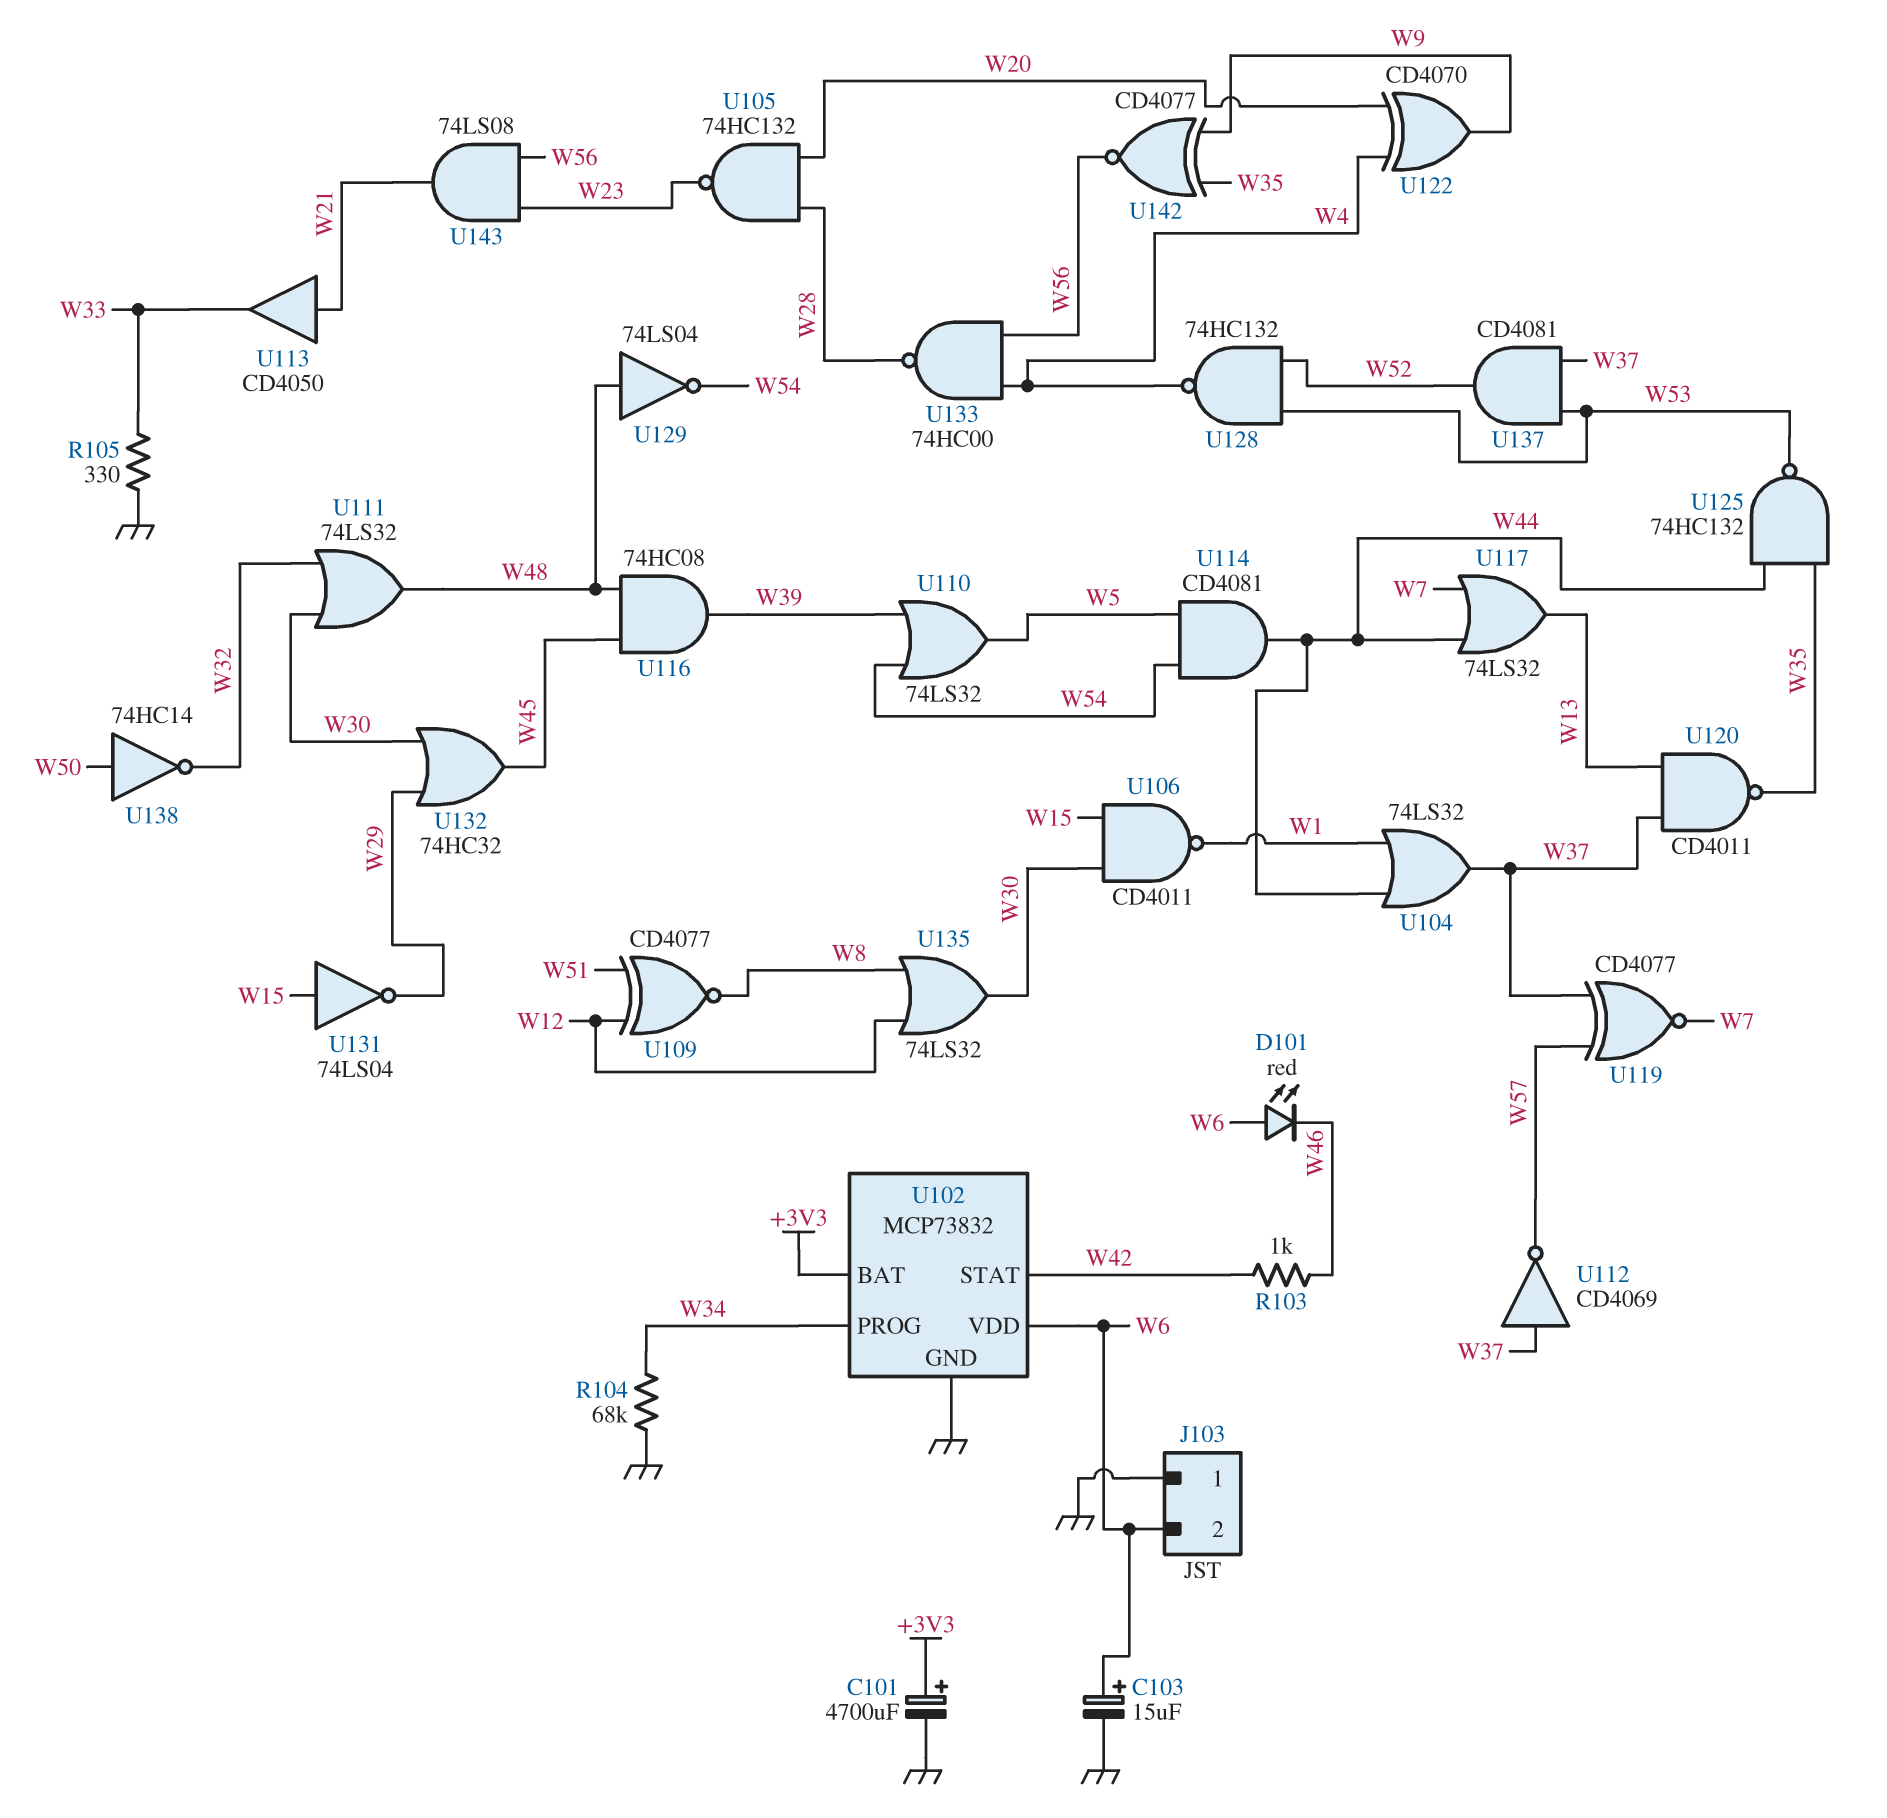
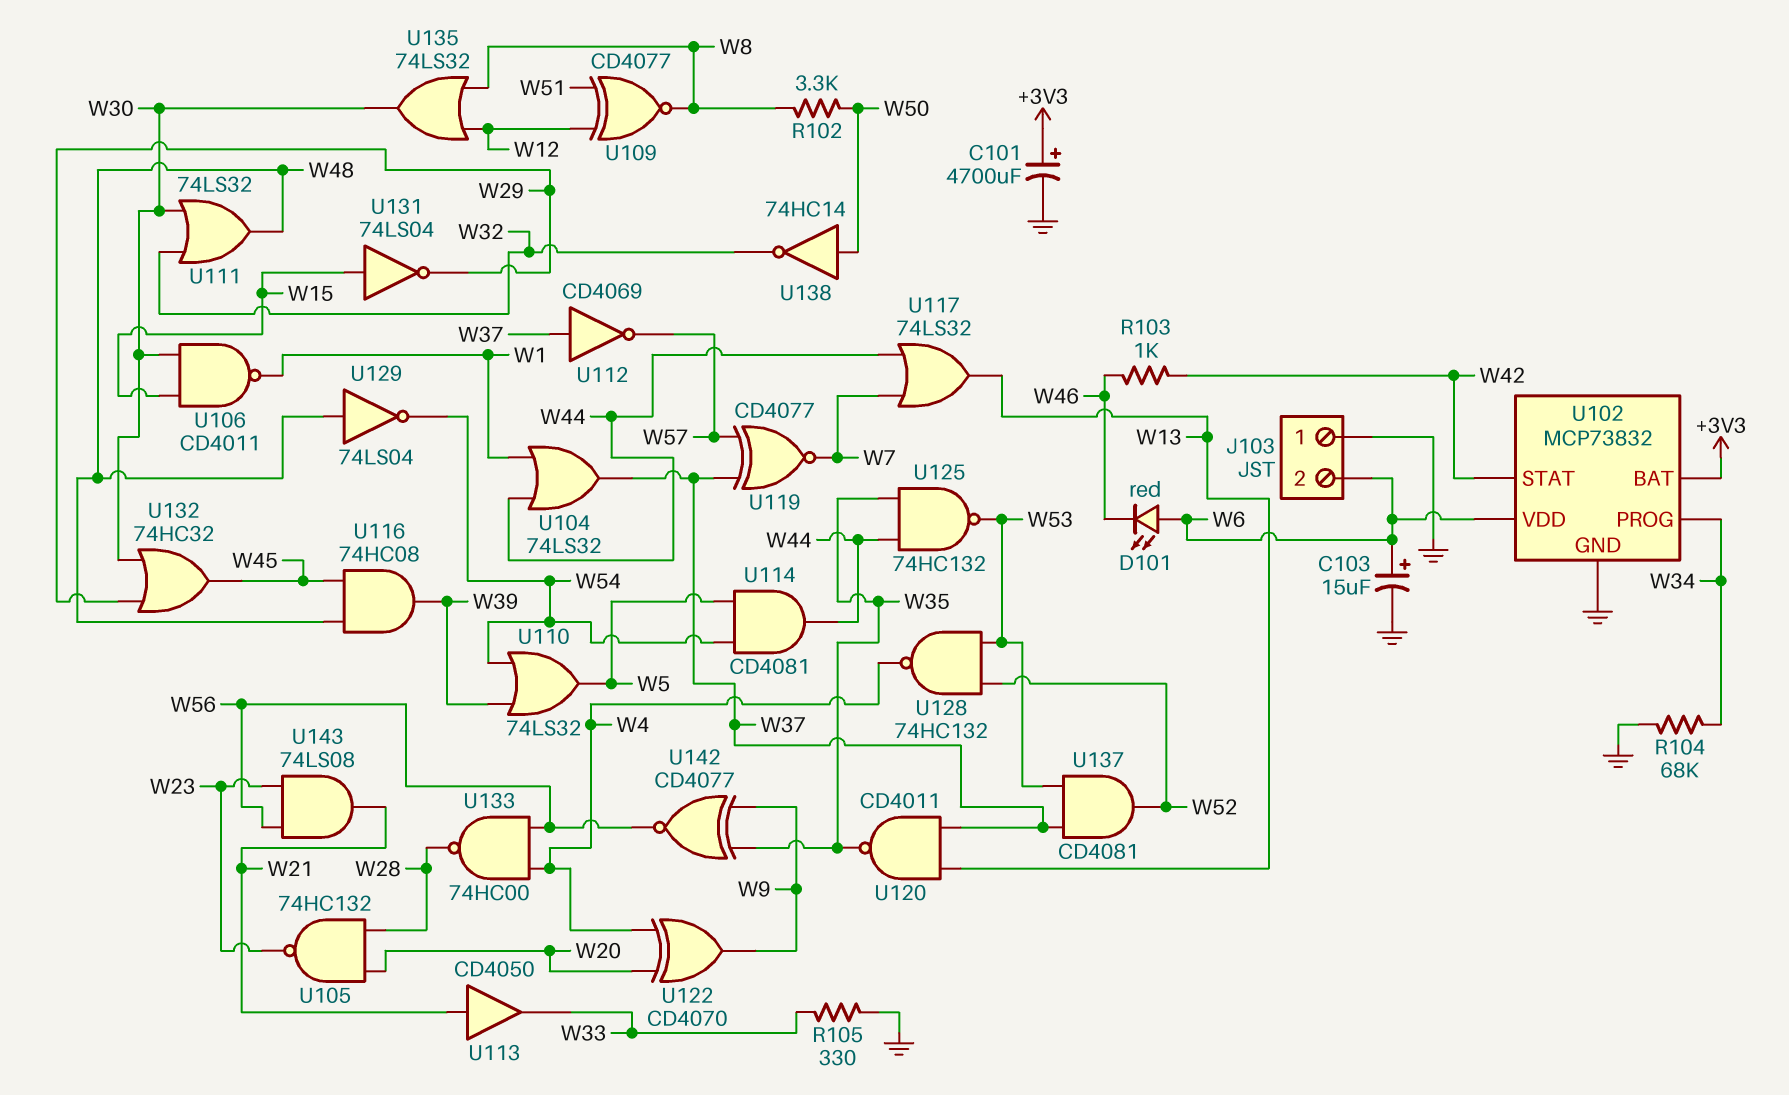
R102: none -> 3.3k (W8, W50)

